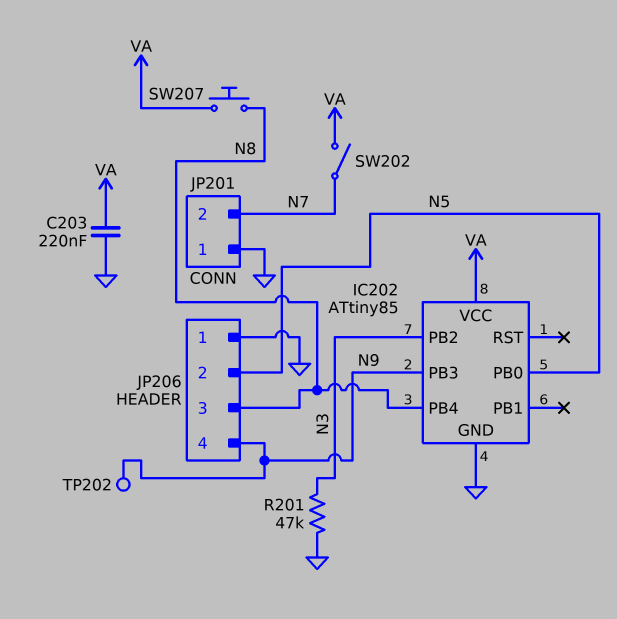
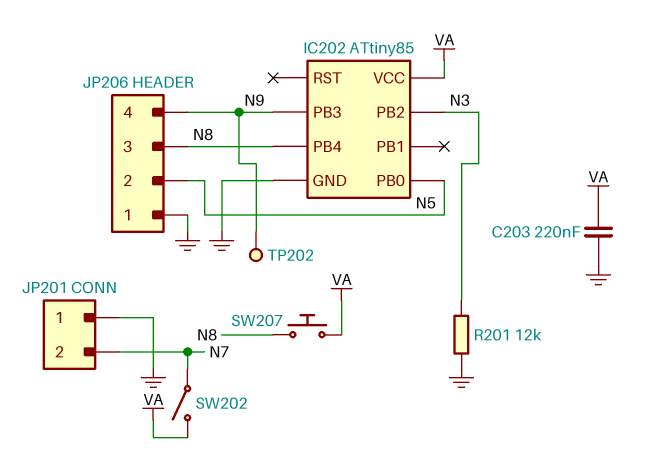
R201: 47k (GND, N3) -> 12k (GND, N3)

